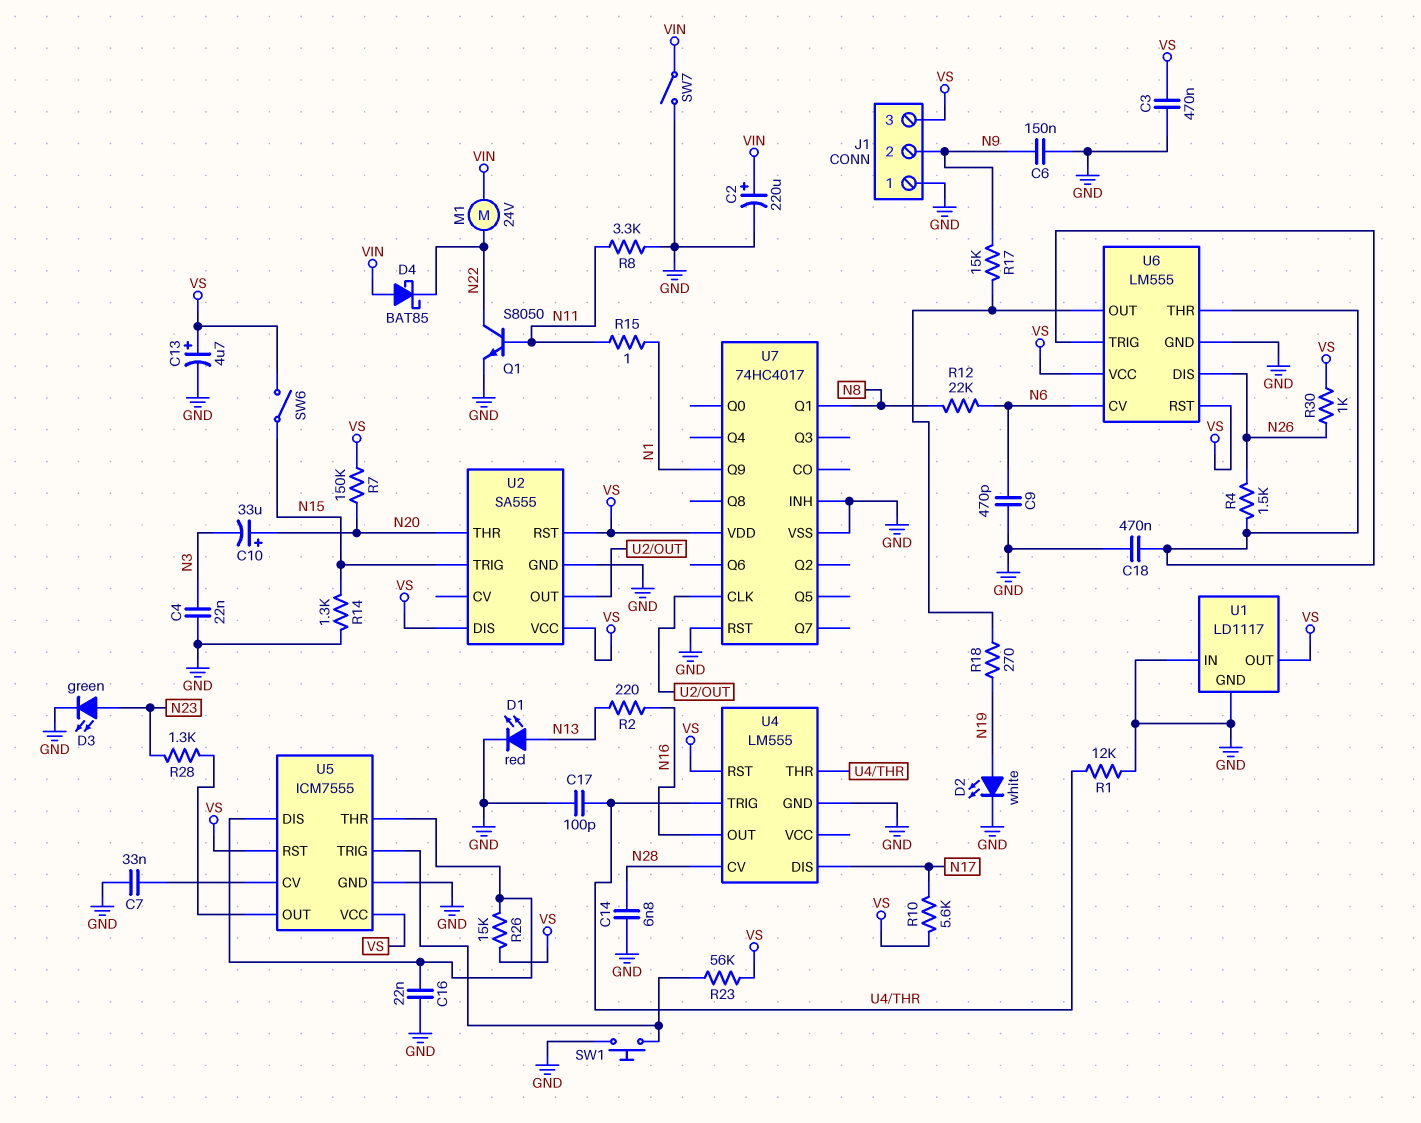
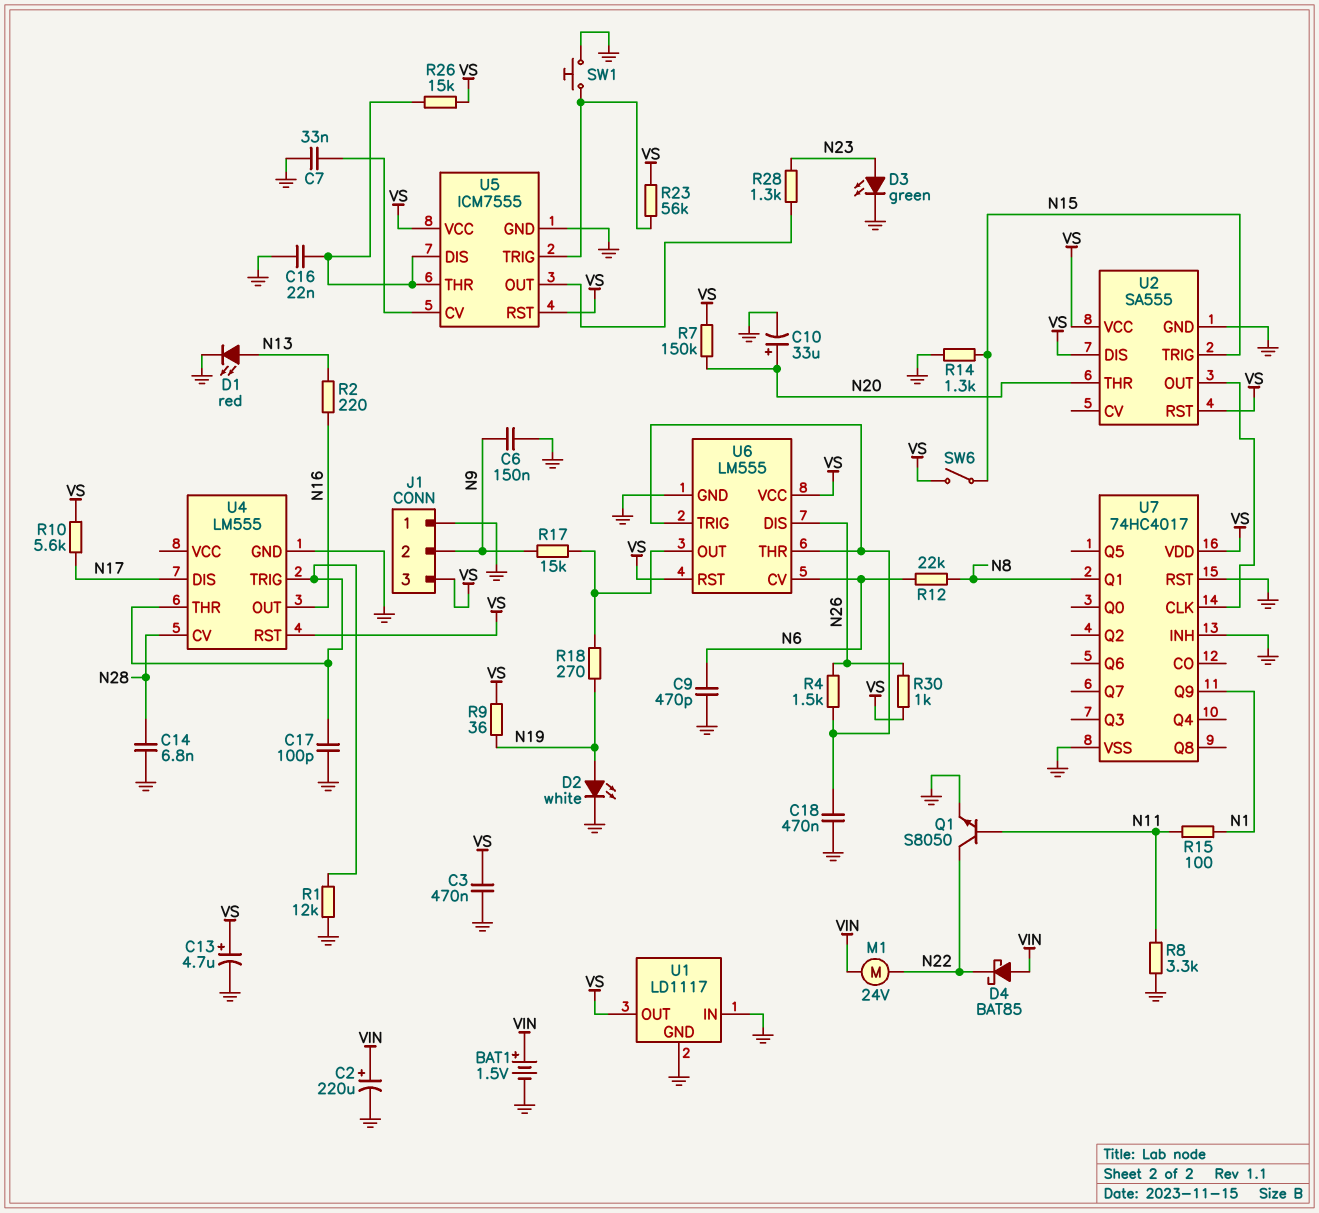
BAT1: none -> 1.5V (plus VIN, minus GND)
C4: 22nF (GND, N3) -> none
C10: 33uF (plus N20, minus N3) -> 33uF (plus N20, minus GND)
R9: none -> 36 (N19, VS)
R15: 1 (N1, N11) -> 100 (N1, N11)
SW7: switch (GND, VIN) -> none

